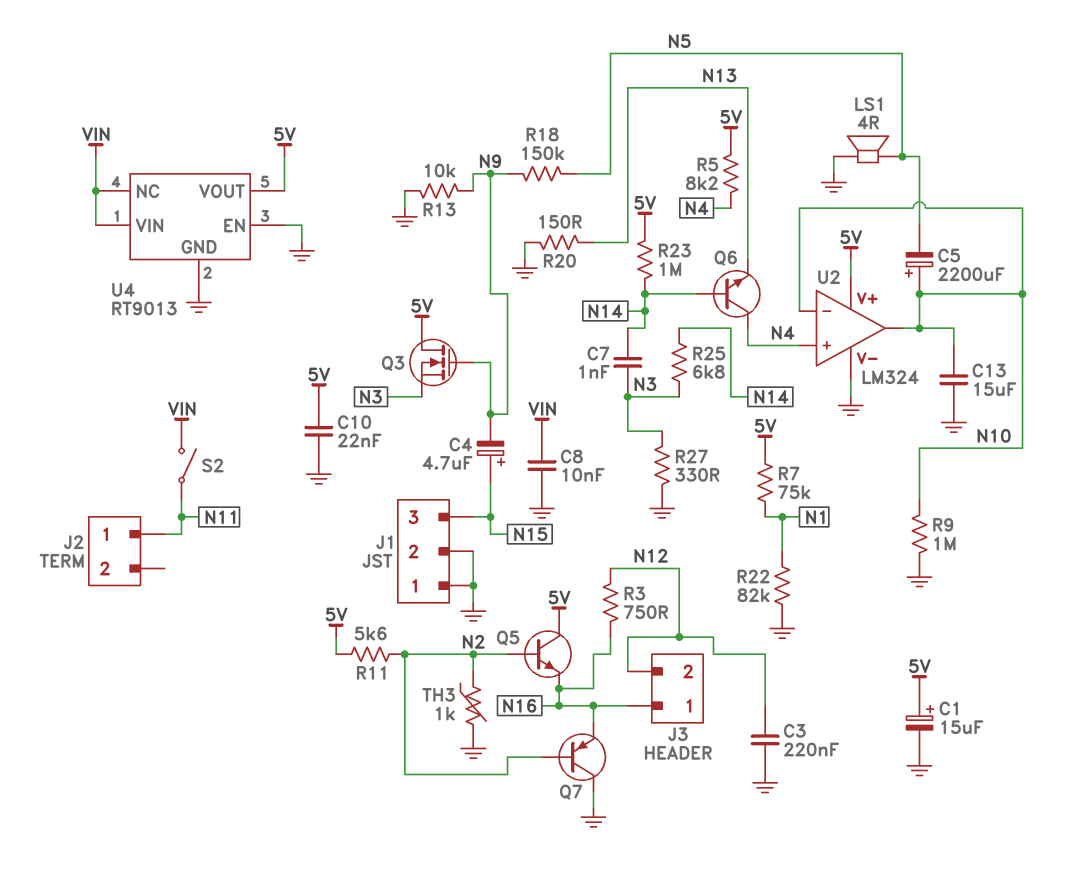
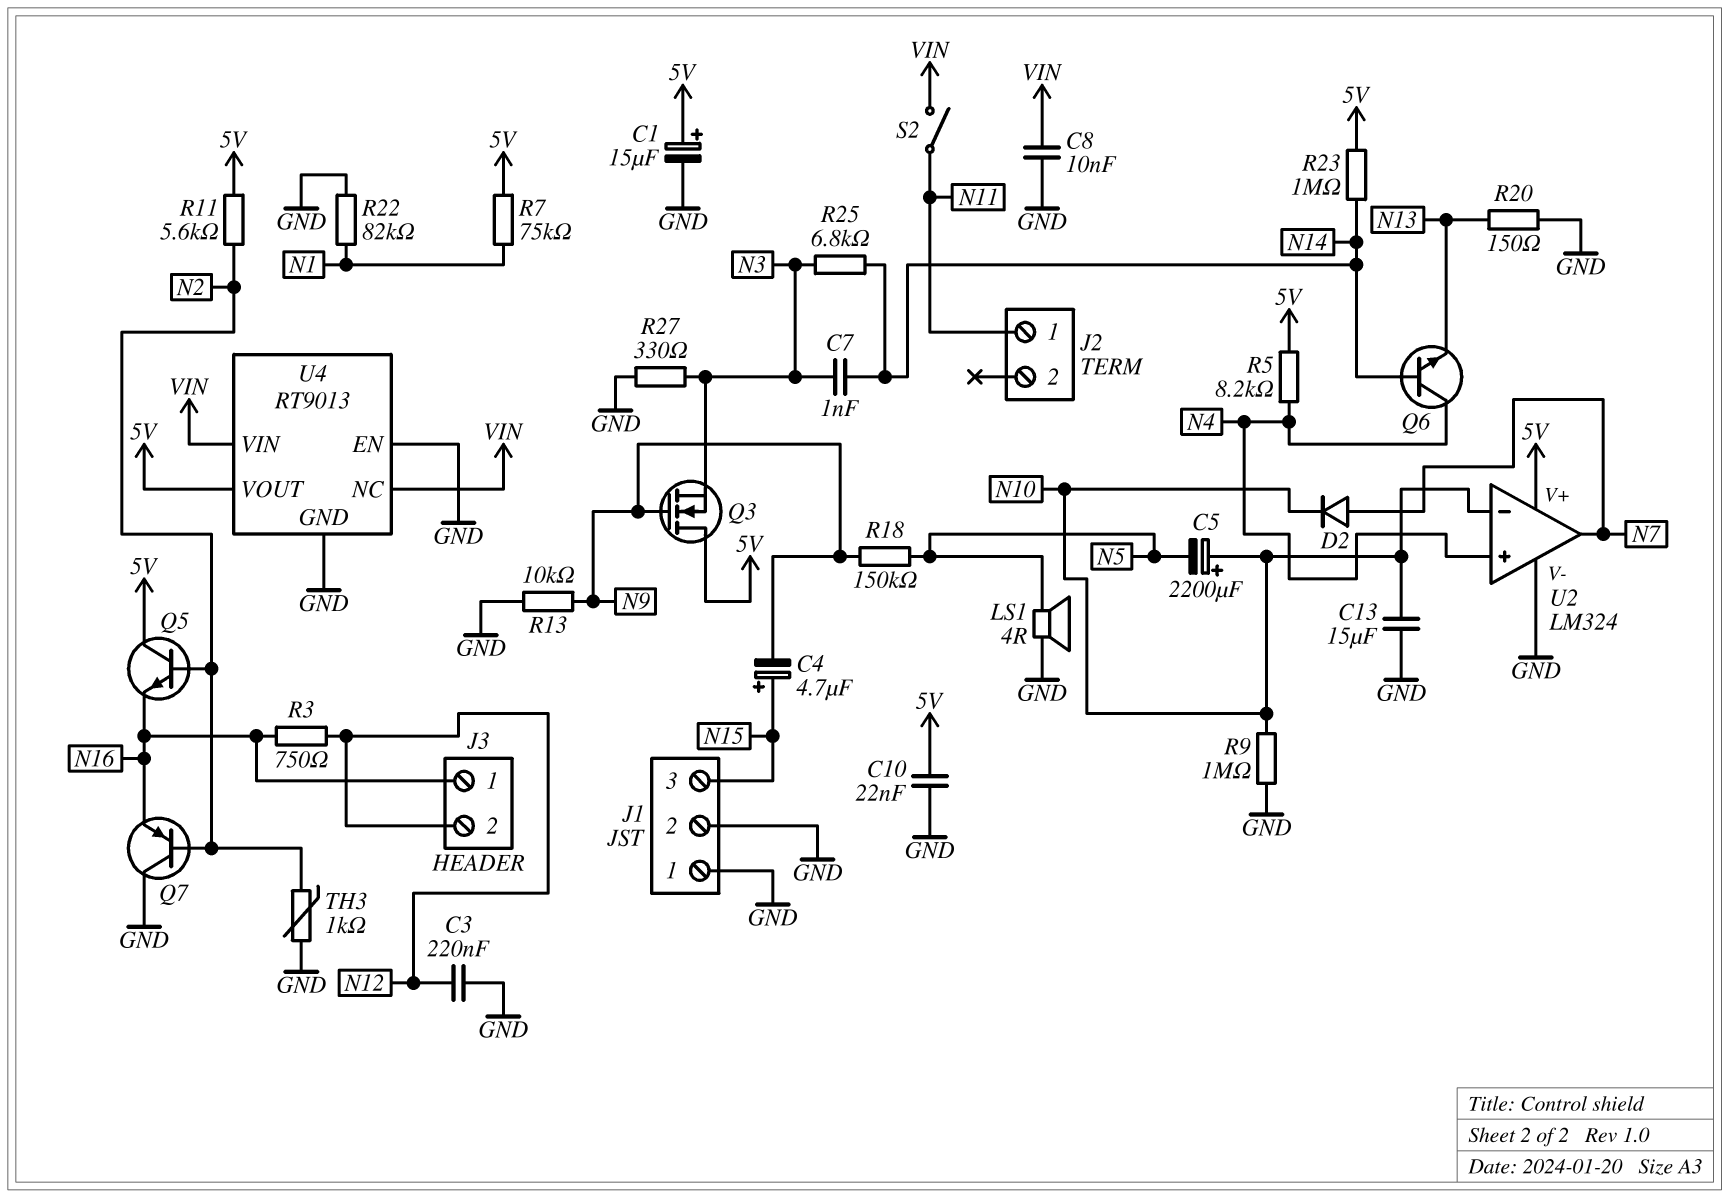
D2: none -> diode (A N7, K N10)
U2 pin out: N10 -> N7

